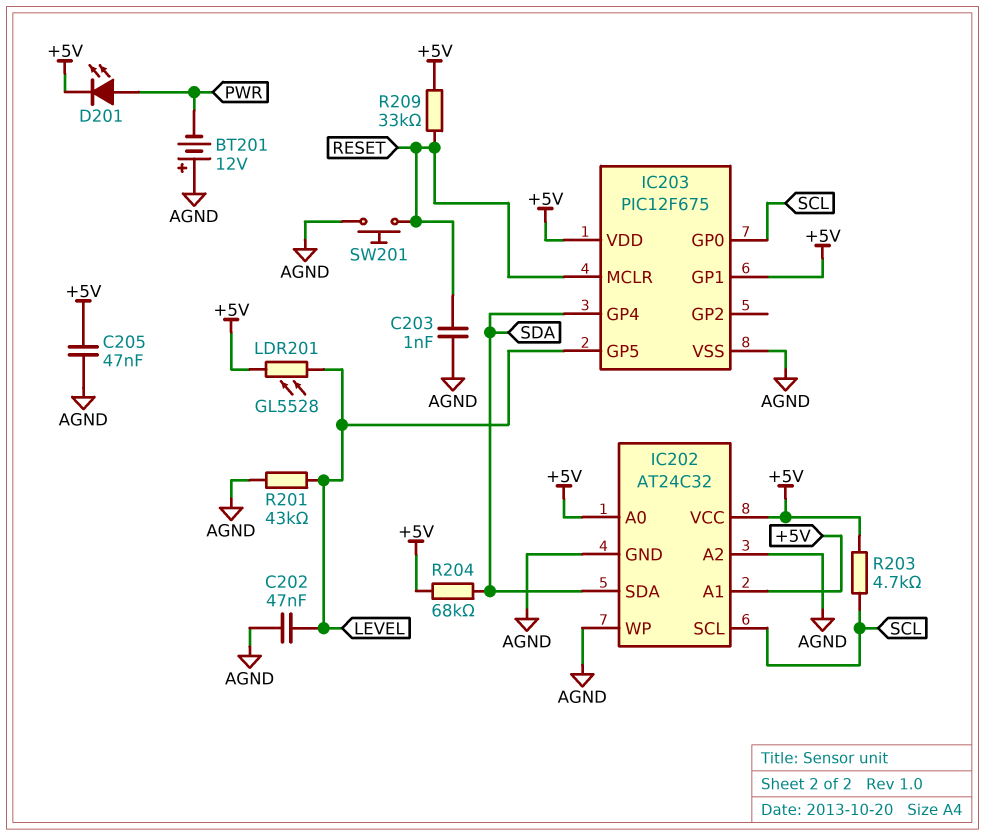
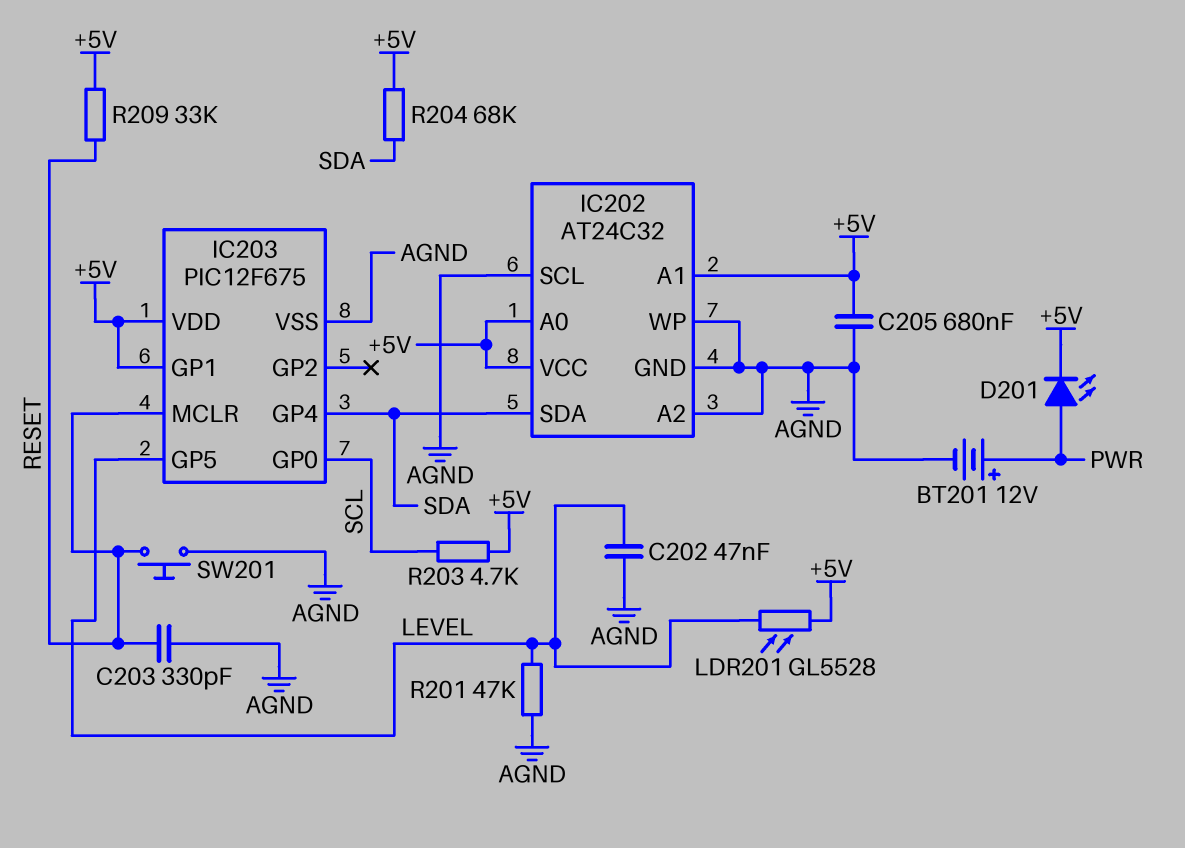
BT201: 12V (plus AGND, minus PWR) -> 12V (plus PWR, minus AGND)
C203: 1nF (AGND, RESET) -> 330pF (AGND, RESET)
C205: 47nF (+5V, AGND) -> 680nF (+5V, AGND)
IC202 pin SCL: SCL -> AGND
R201: 43k (AGND, LEVEL) -> 47k (AGND, LEVEL)

